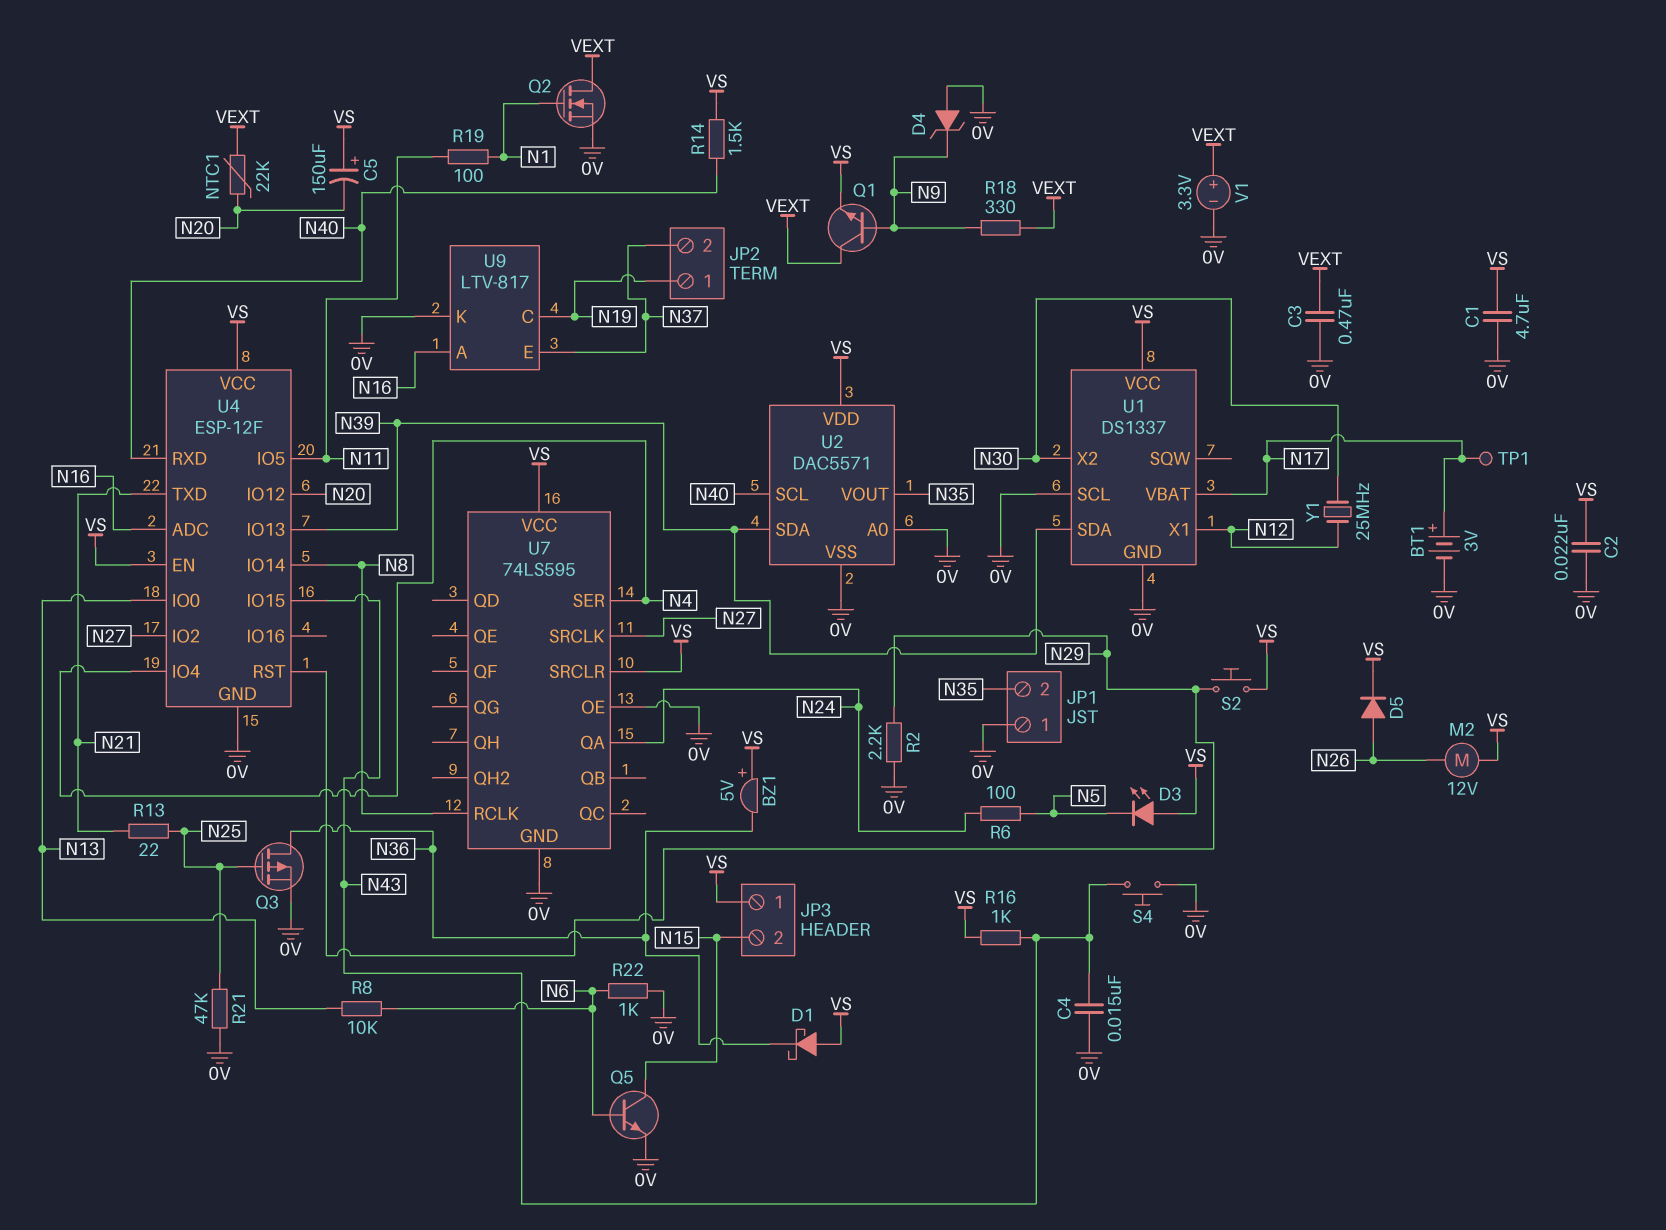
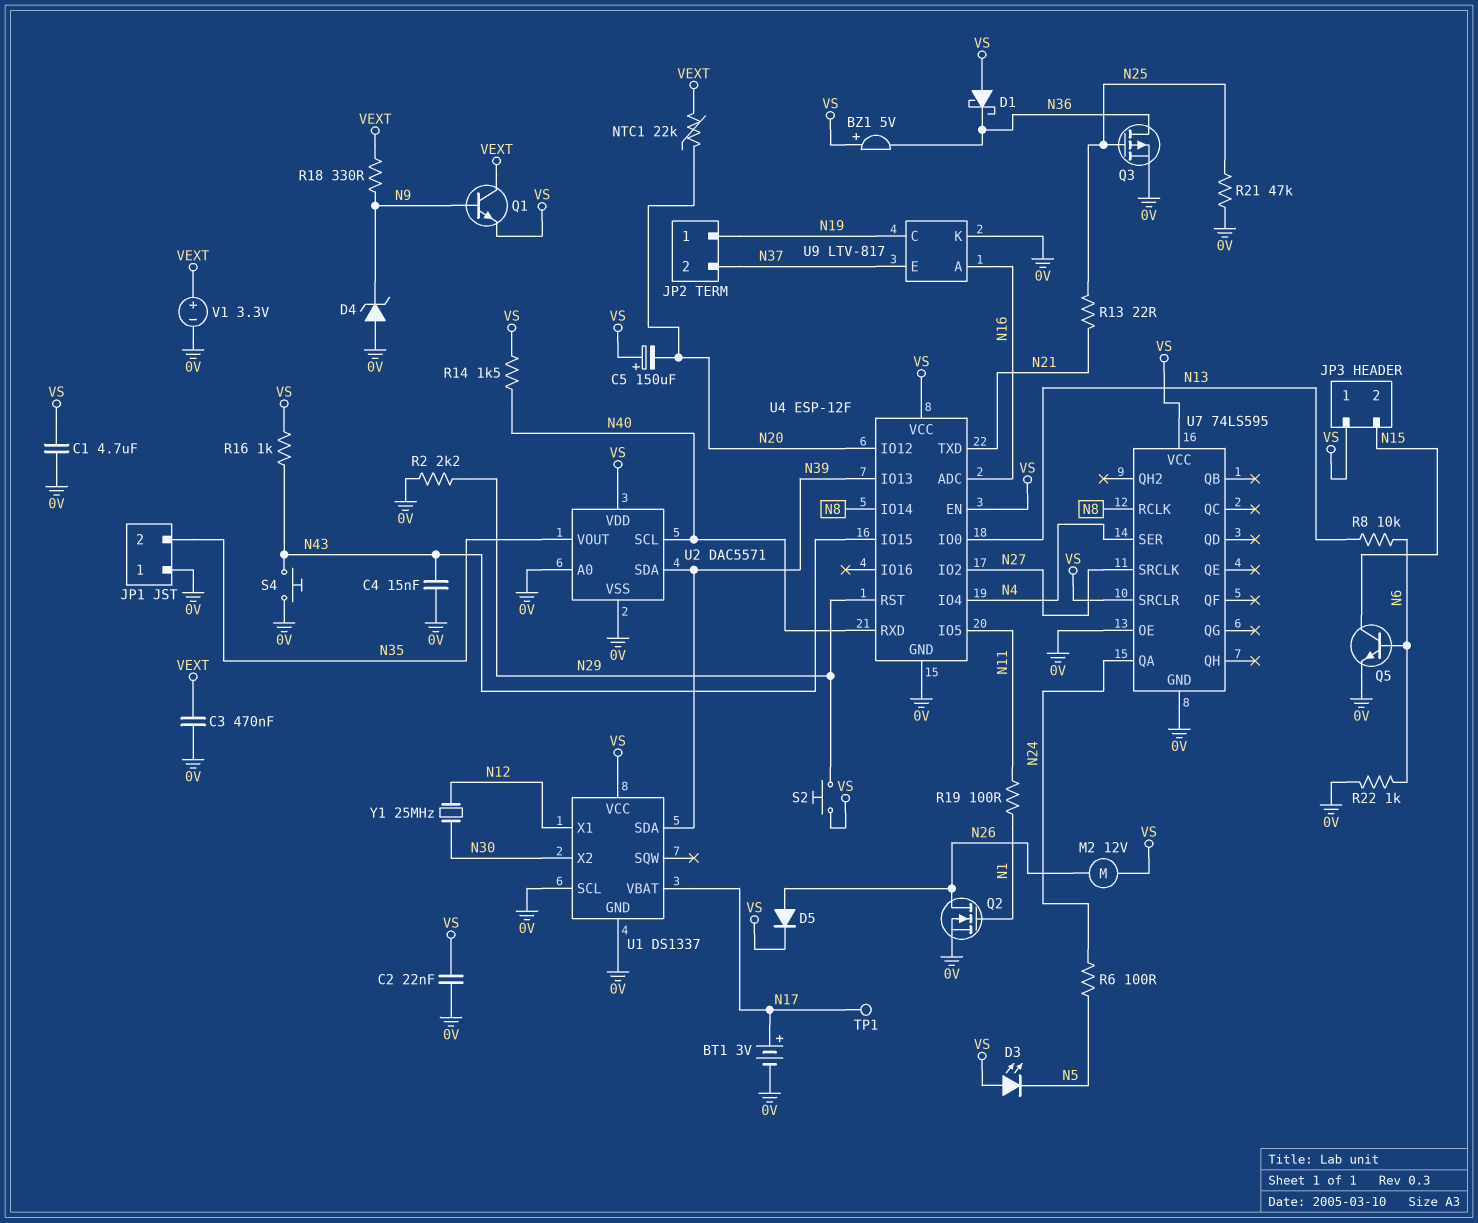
Q2: NMOS (G N1, D VEXT, S 0V) -> NMOS (G N1, D N26, S 0V)

